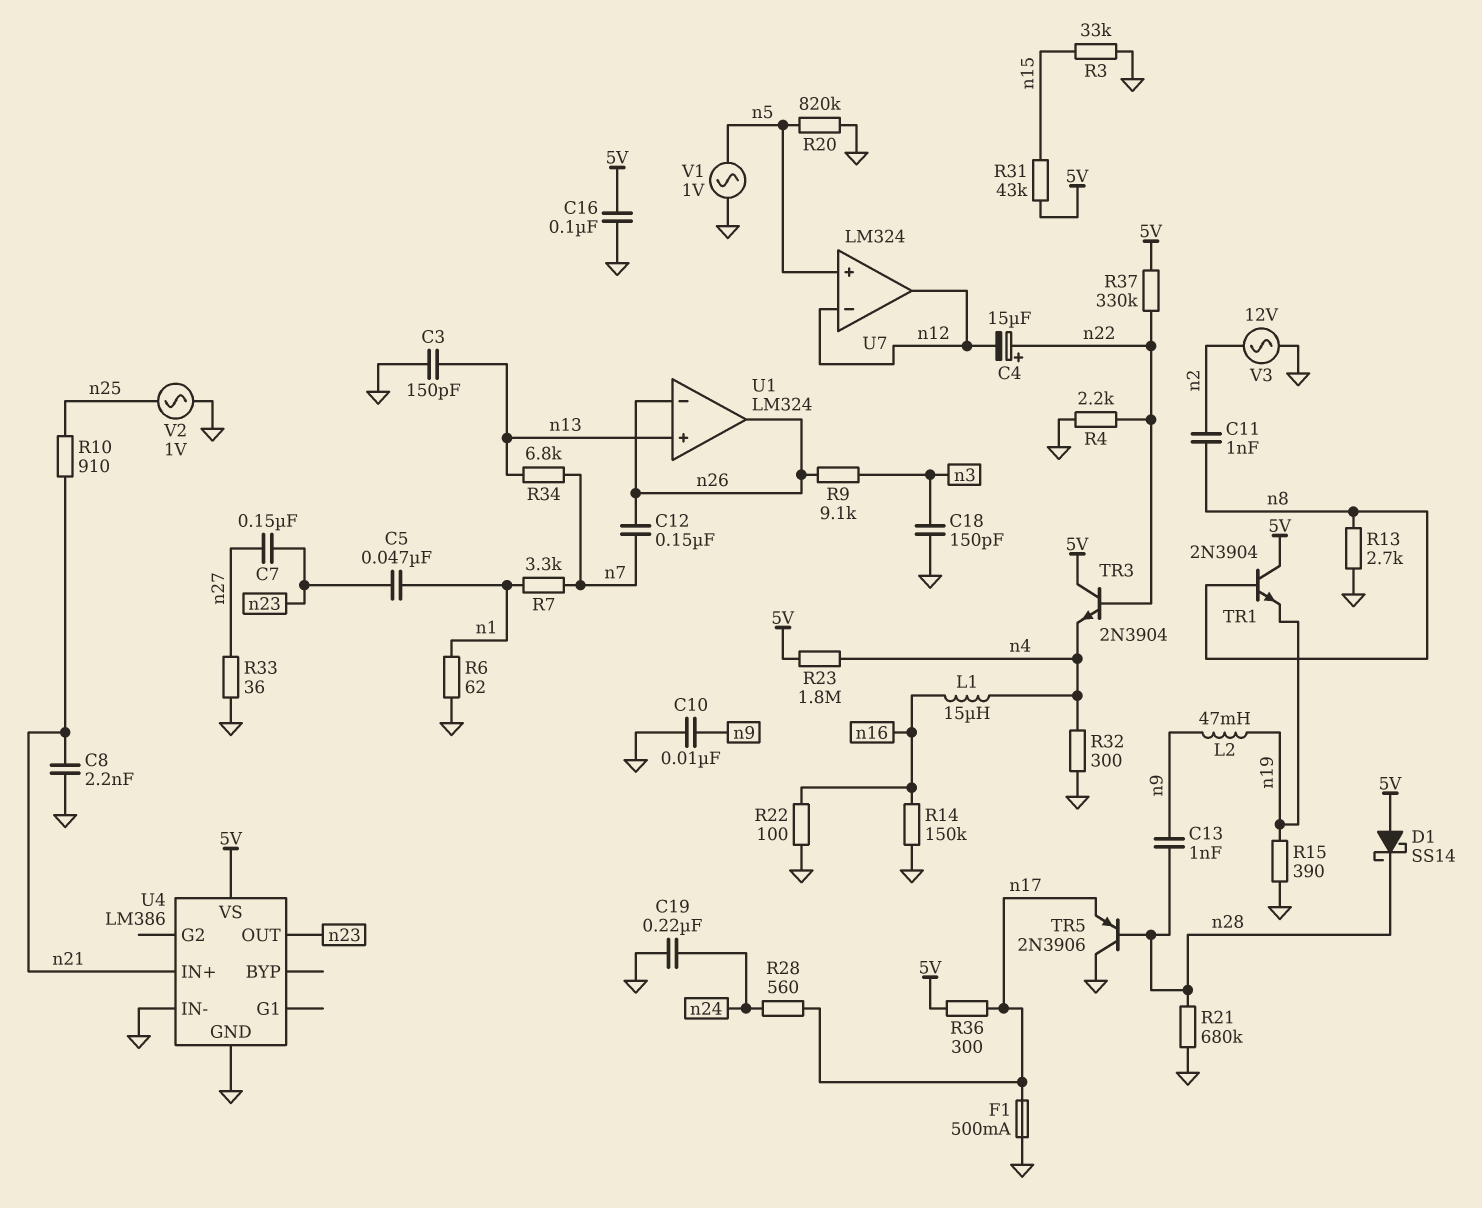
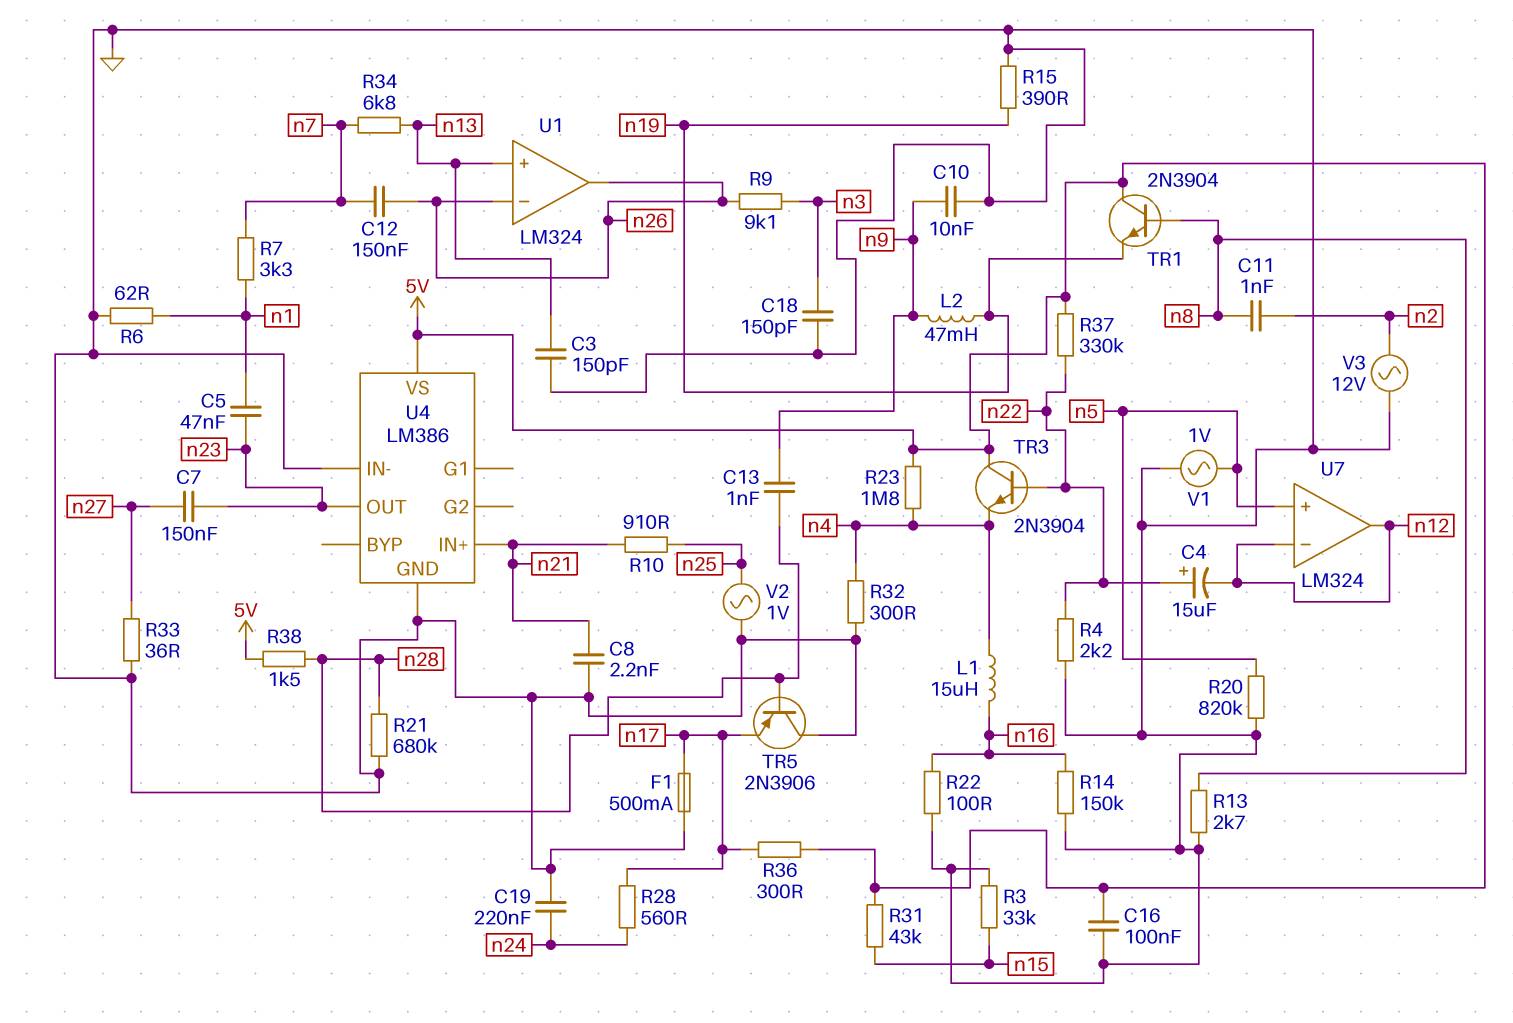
D1: schottky SS14 (A 5V, K n28) -> none
R38: none -> 1.5k (5V, n28)

